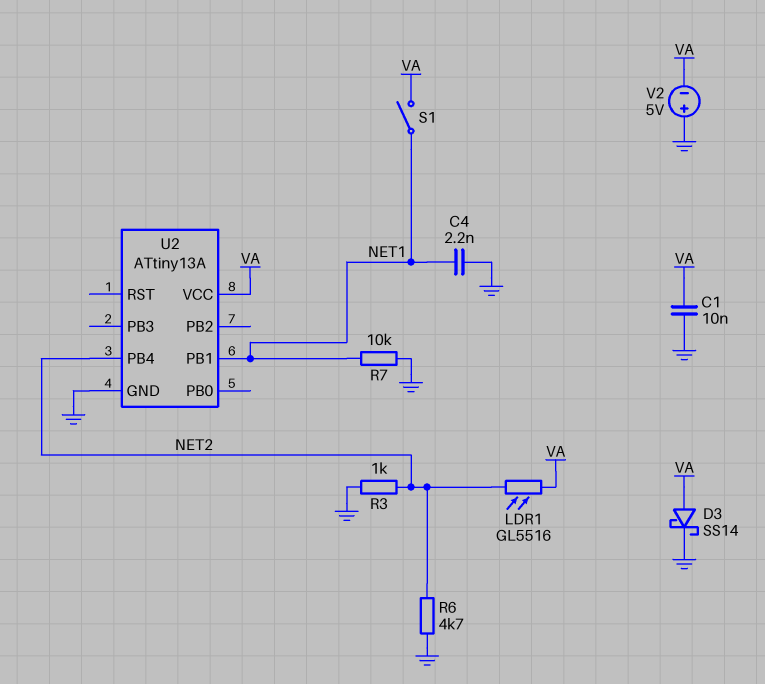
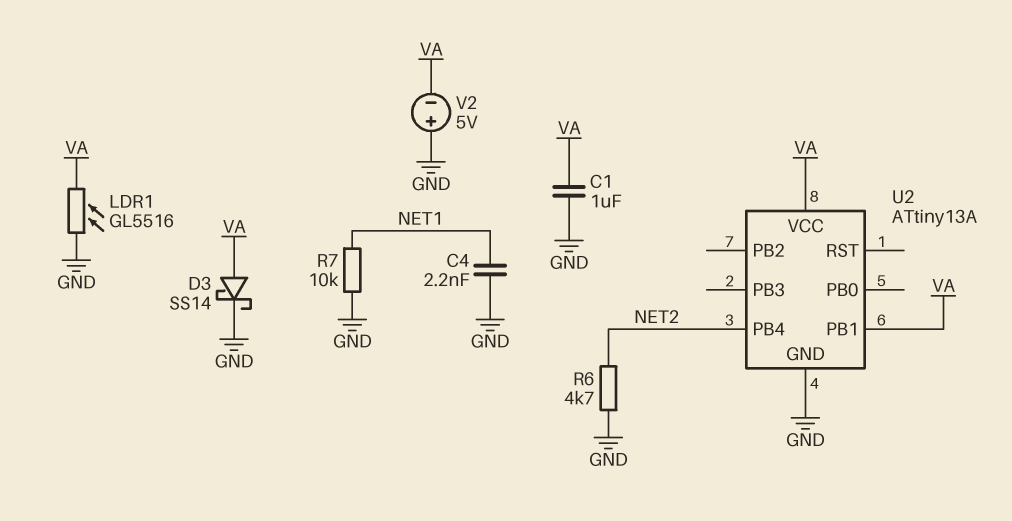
C1: 10nF (GND, VA) -> 1uF (GND, VA)
LDR1: GL5516 (NET2, VA) -> GL5516 (GND, VA)
R3: 1k (GND, NET2) -> none
S1: switch (NET1, VA) -> none
U2 pin PB1: NET1 -> VA

